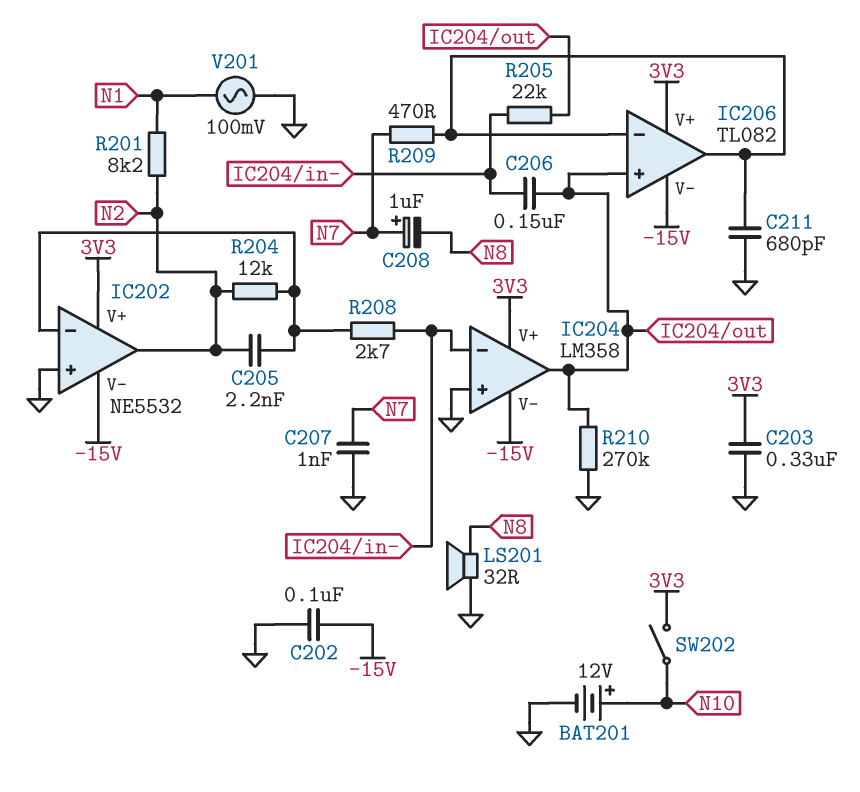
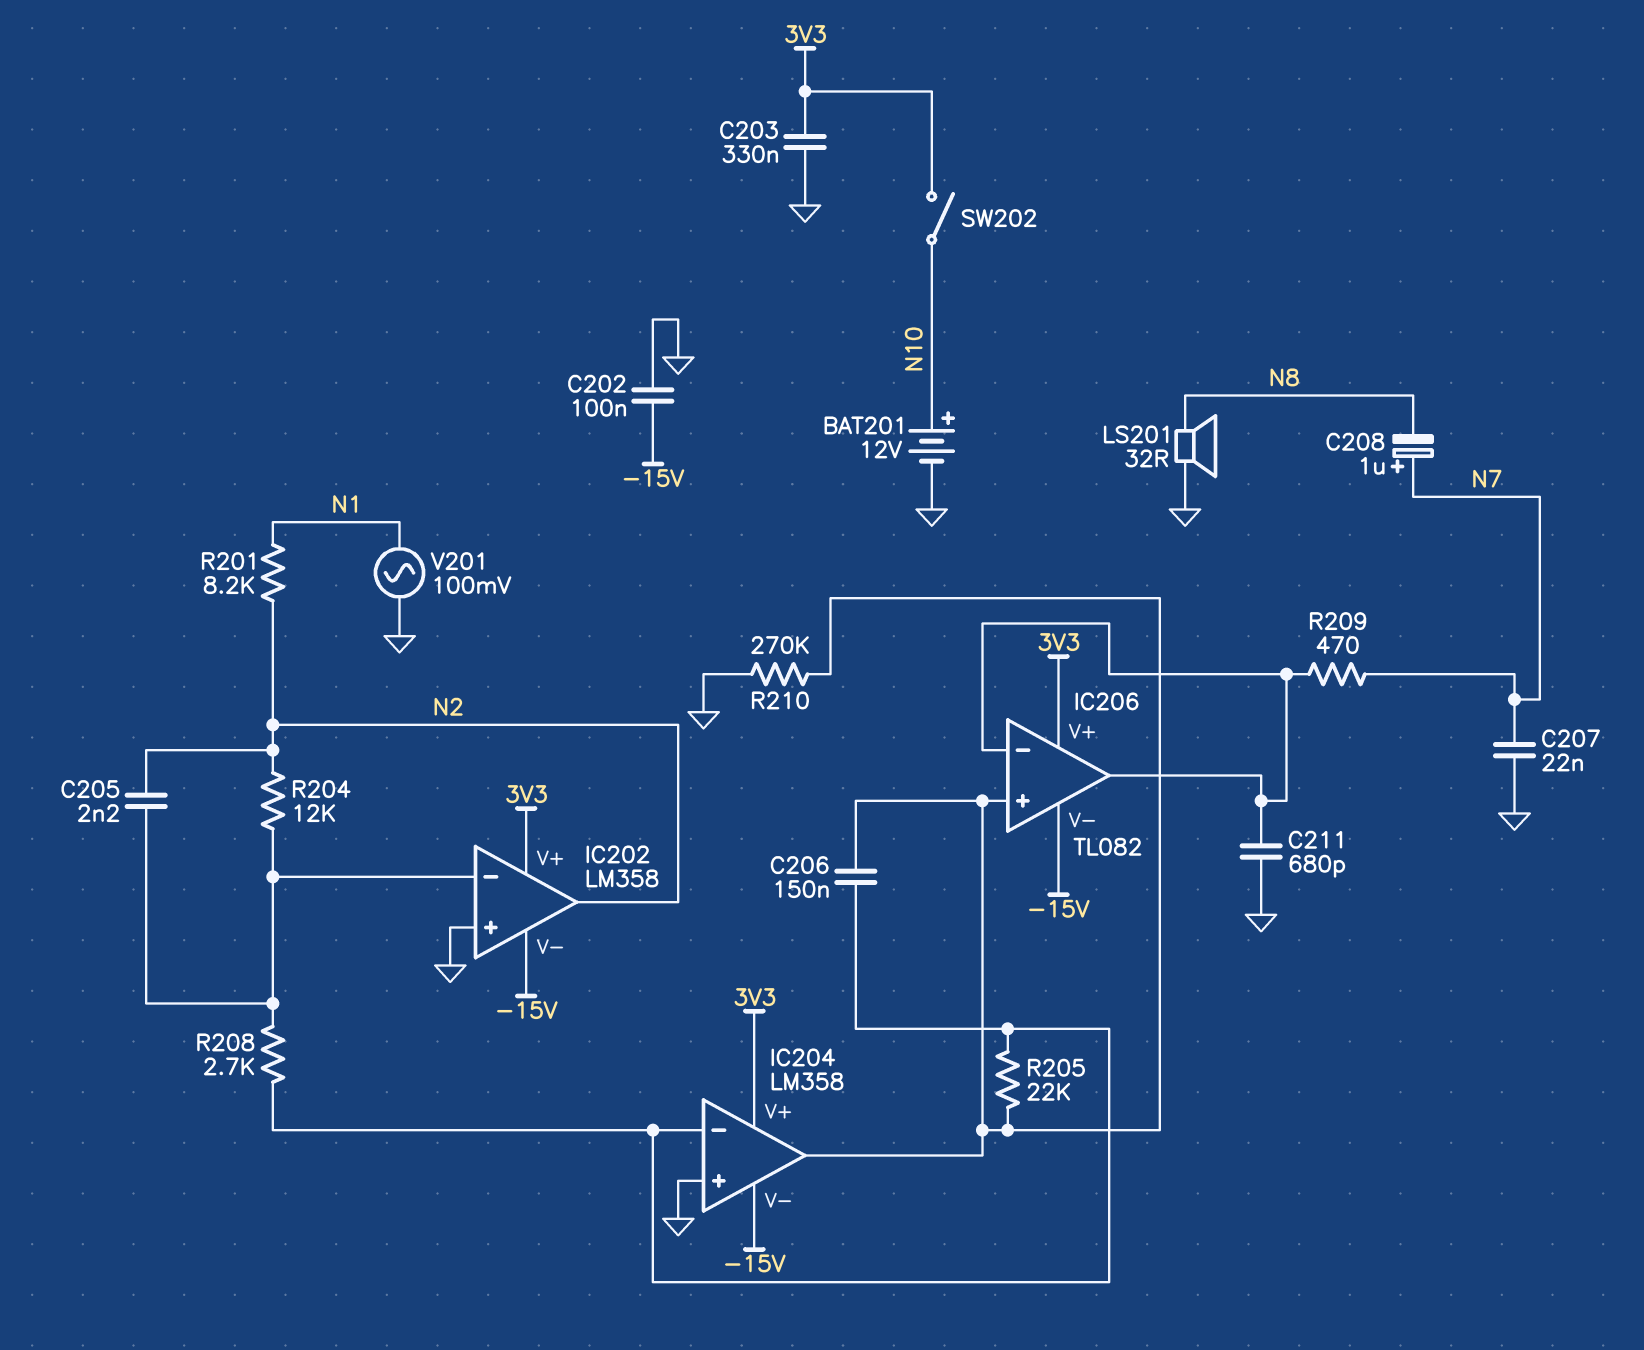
C207: 1nF (GND, N7) -> 22nF (GND, N7)
IC202: NE5532 -> LM358

